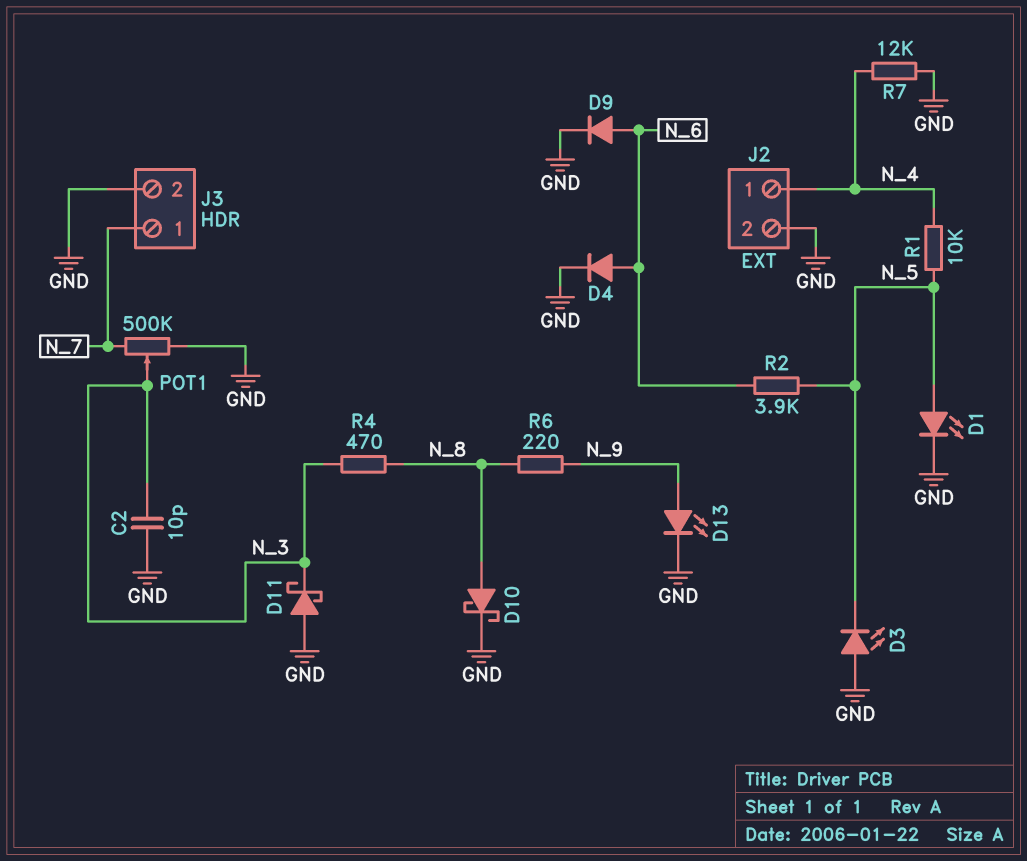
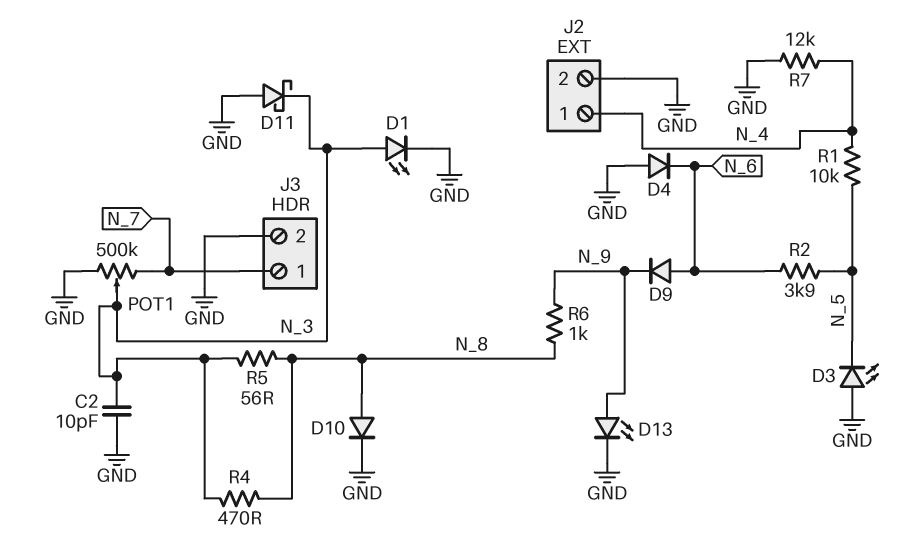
D1: LED (A N_5, K GND) -> LED (A N_3, K GND)
D4: diode (A N_6, K GND) -> diode (A GND, K N_6)
D9: diode (A N_6, K GND) -> diode (A N_6, K N_9)
D10: schottky (A N_8, K GND) -> diode (A N_8, K GND)
R5: none -> 56 (N_3, N_8)
R6: 220 (N_8, N_9) -> 1k (N_8, N_9)

